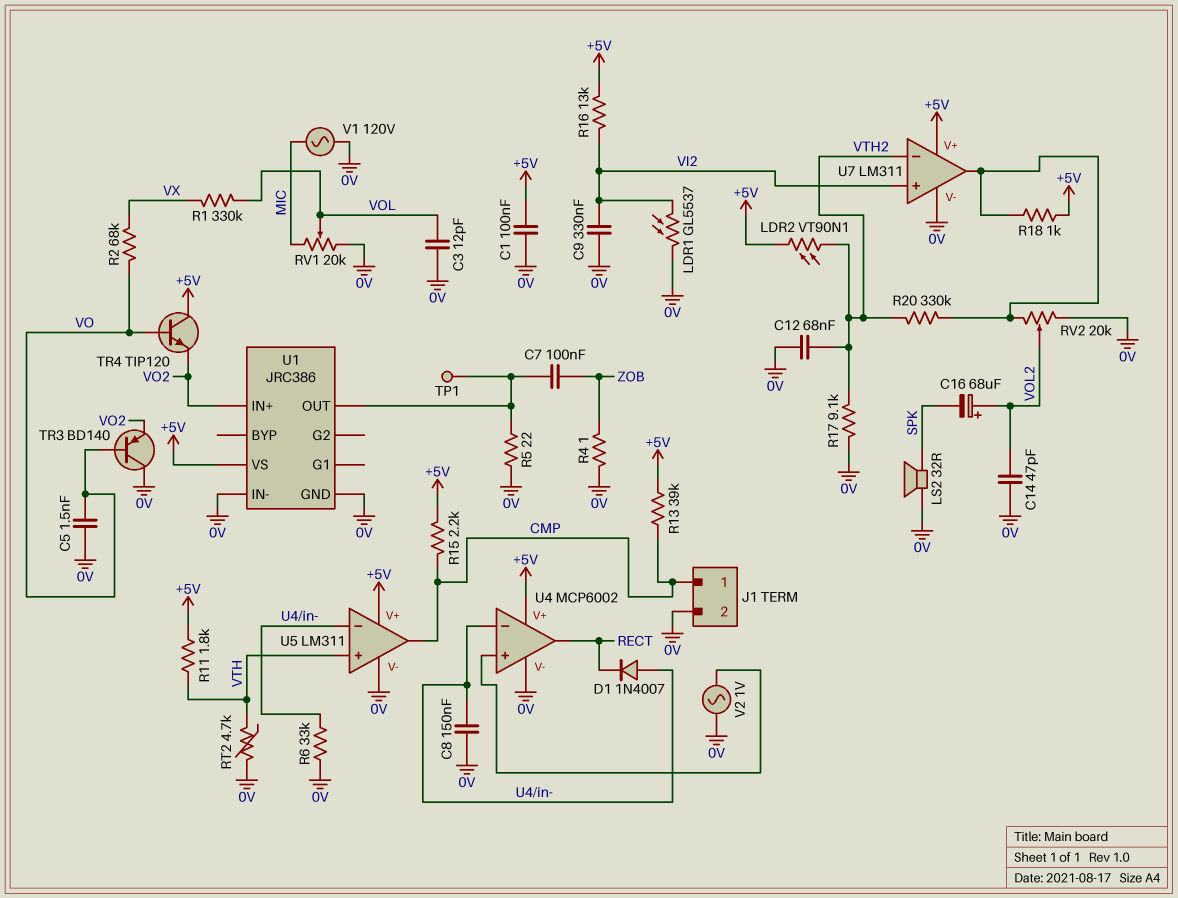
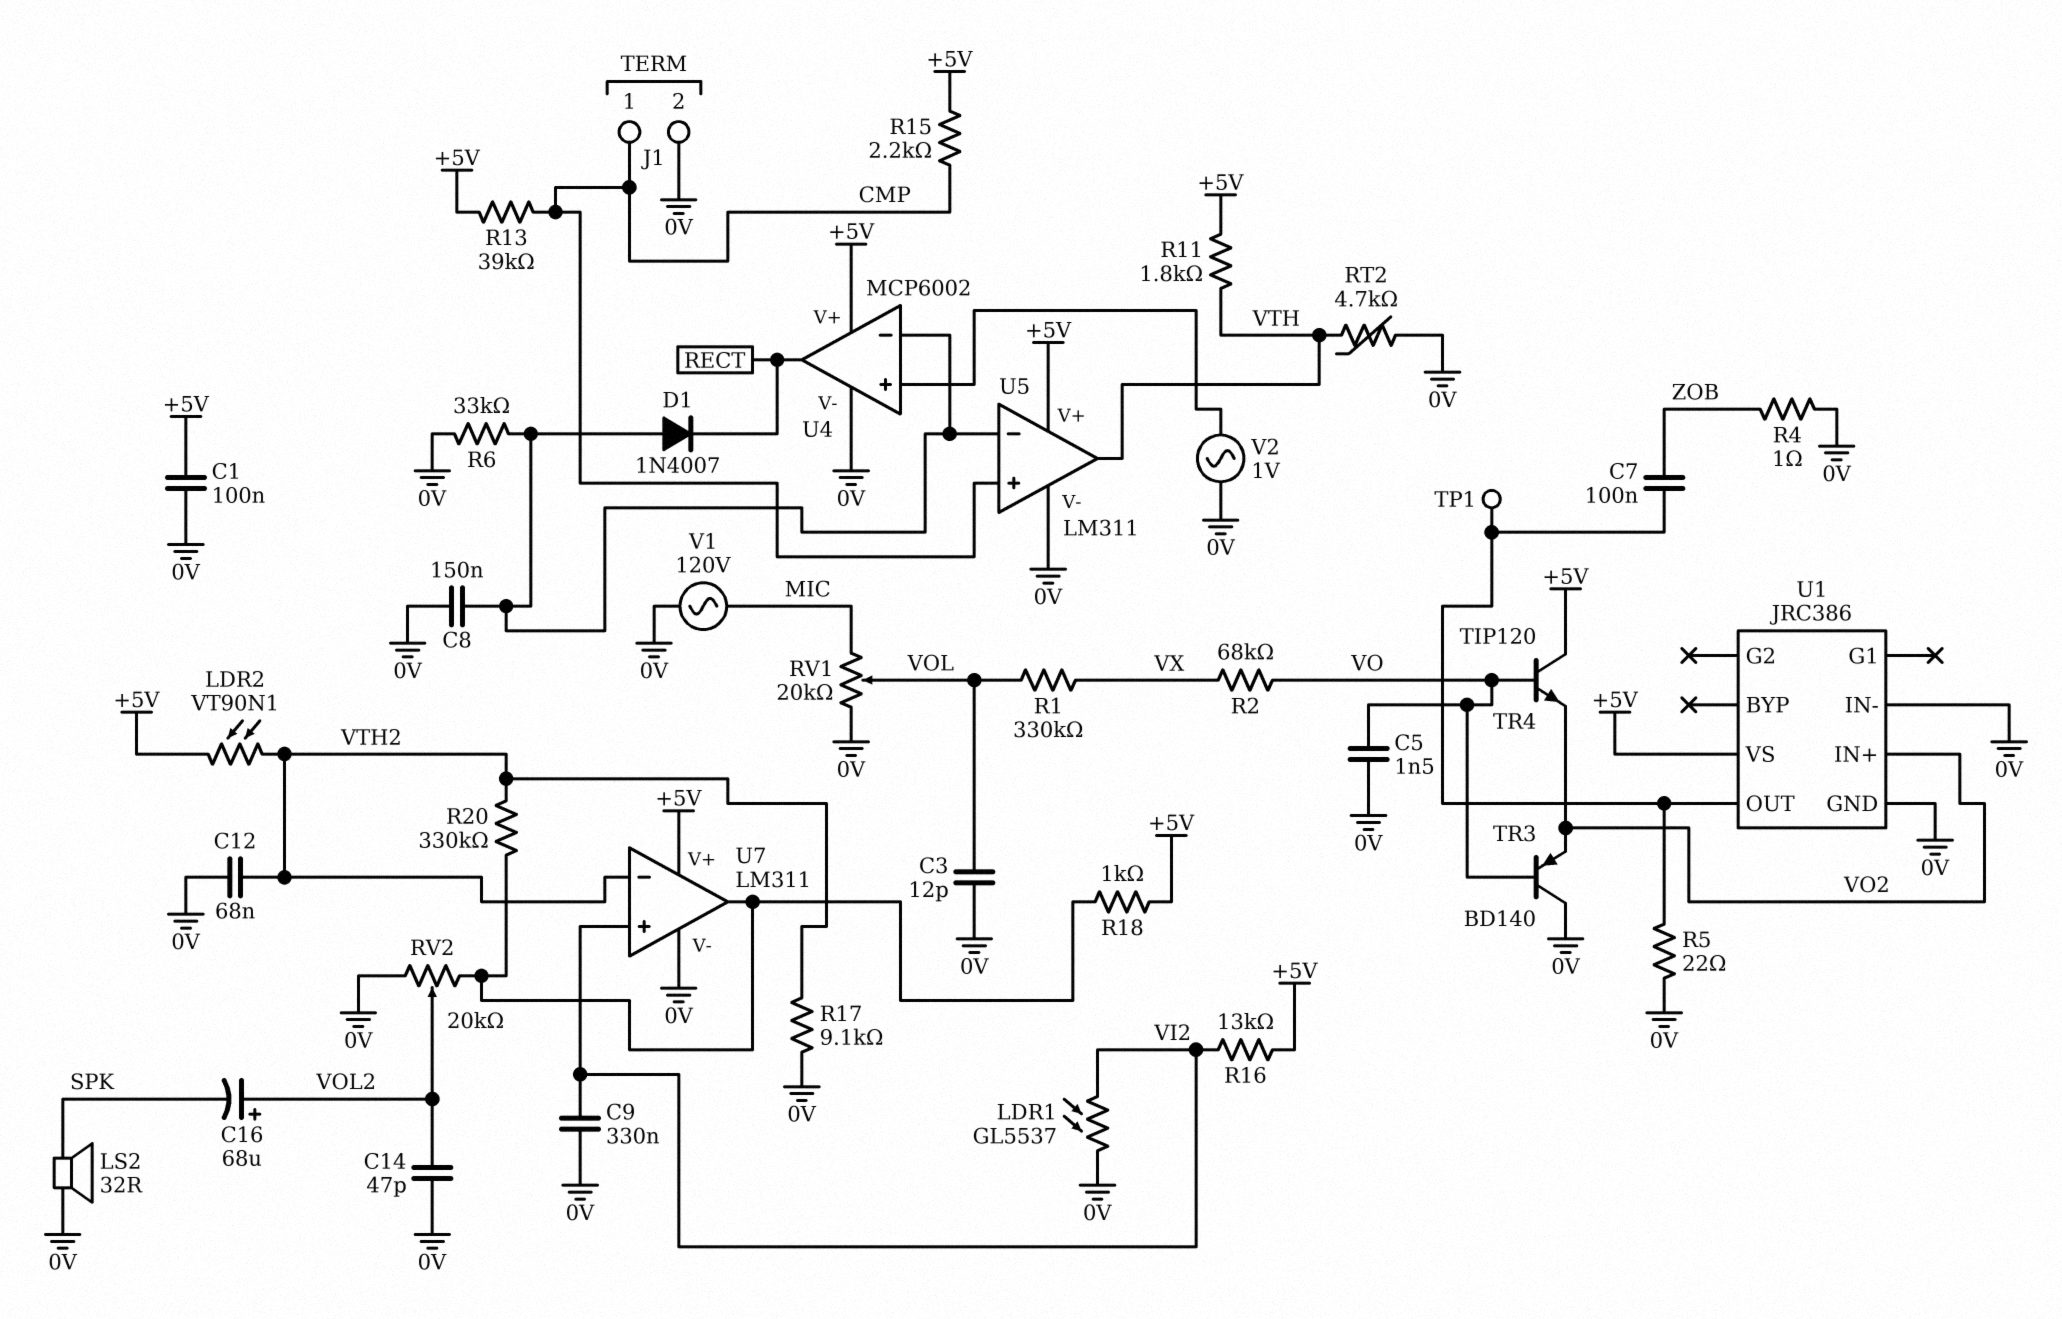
U5 pin in+: VTH -> CMP
U5 pin out: CMP -> VTH

